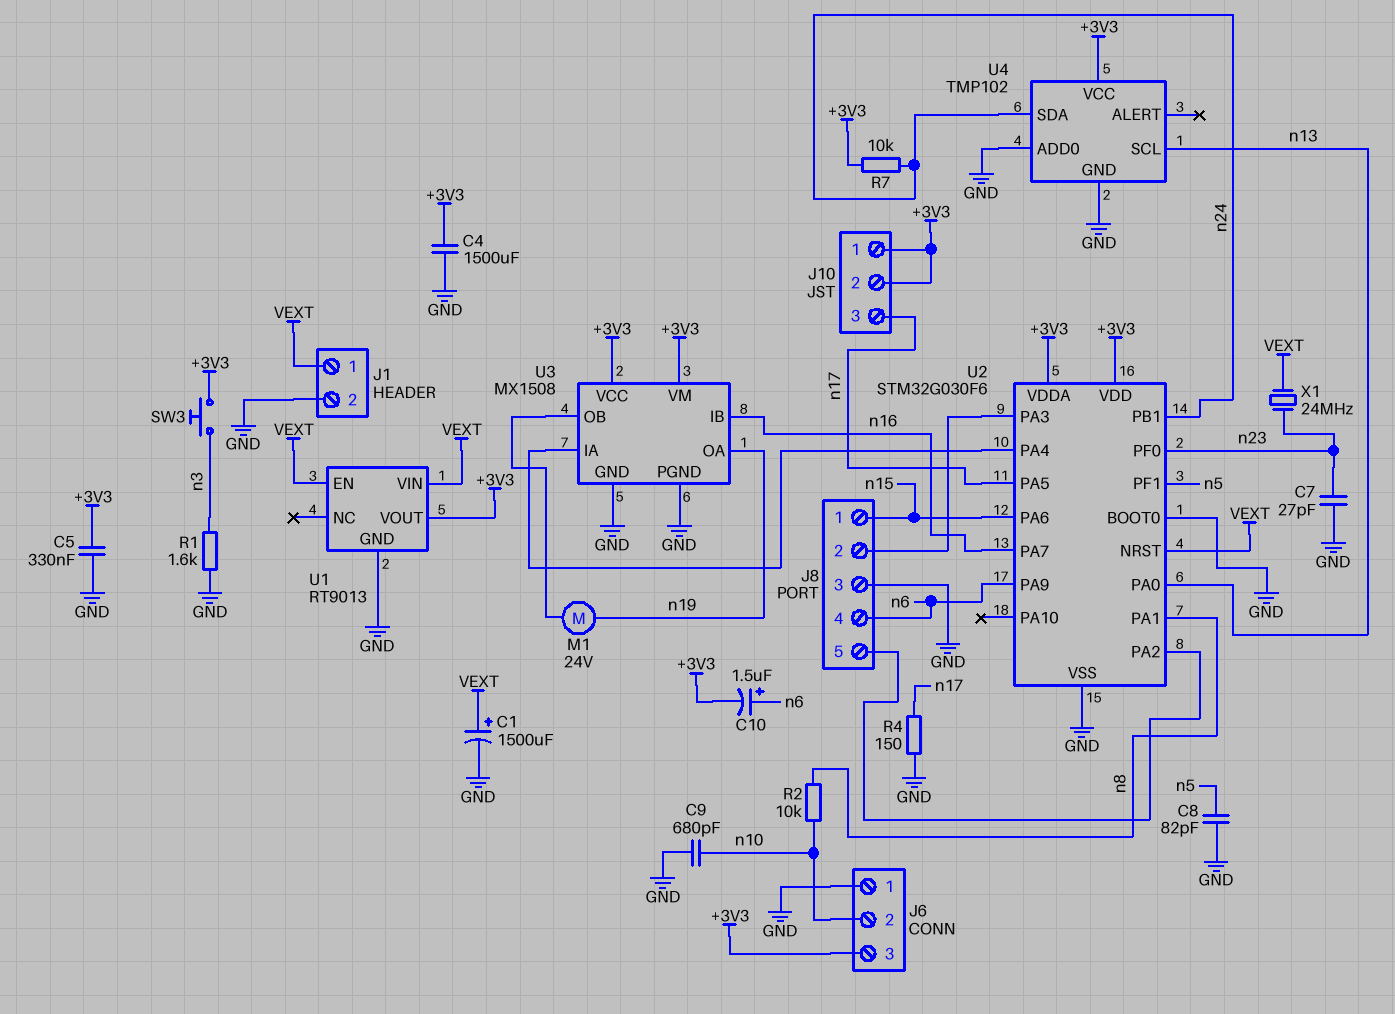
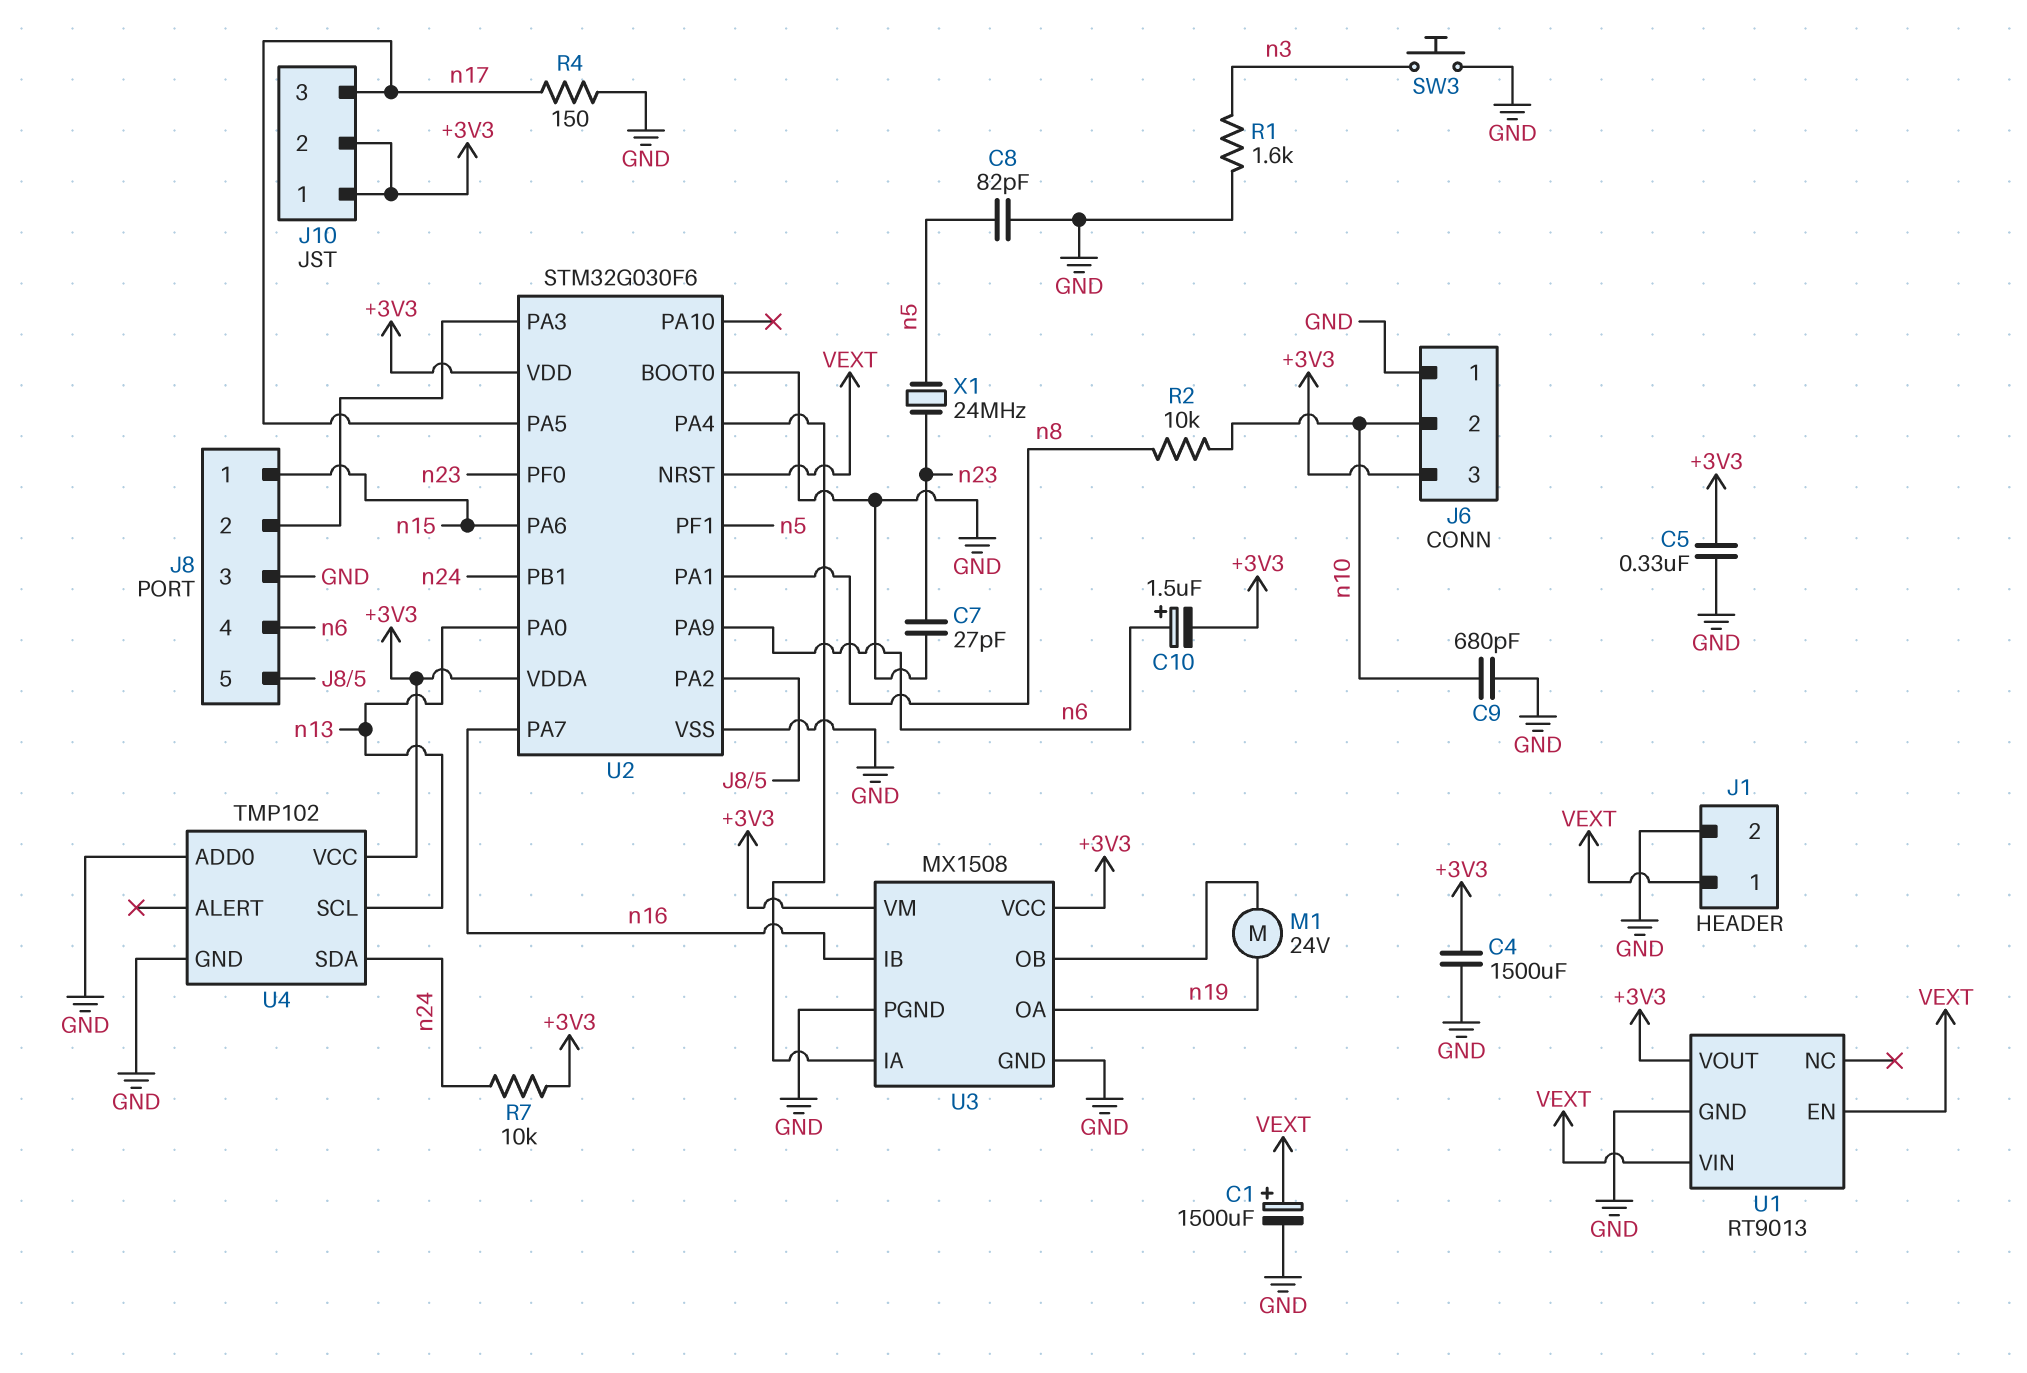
SW3: button (+3V3, n3) -> button (GND, n3)
X1: 24MHz (VEXT, n23) -> 24MHz (n5, n23)

